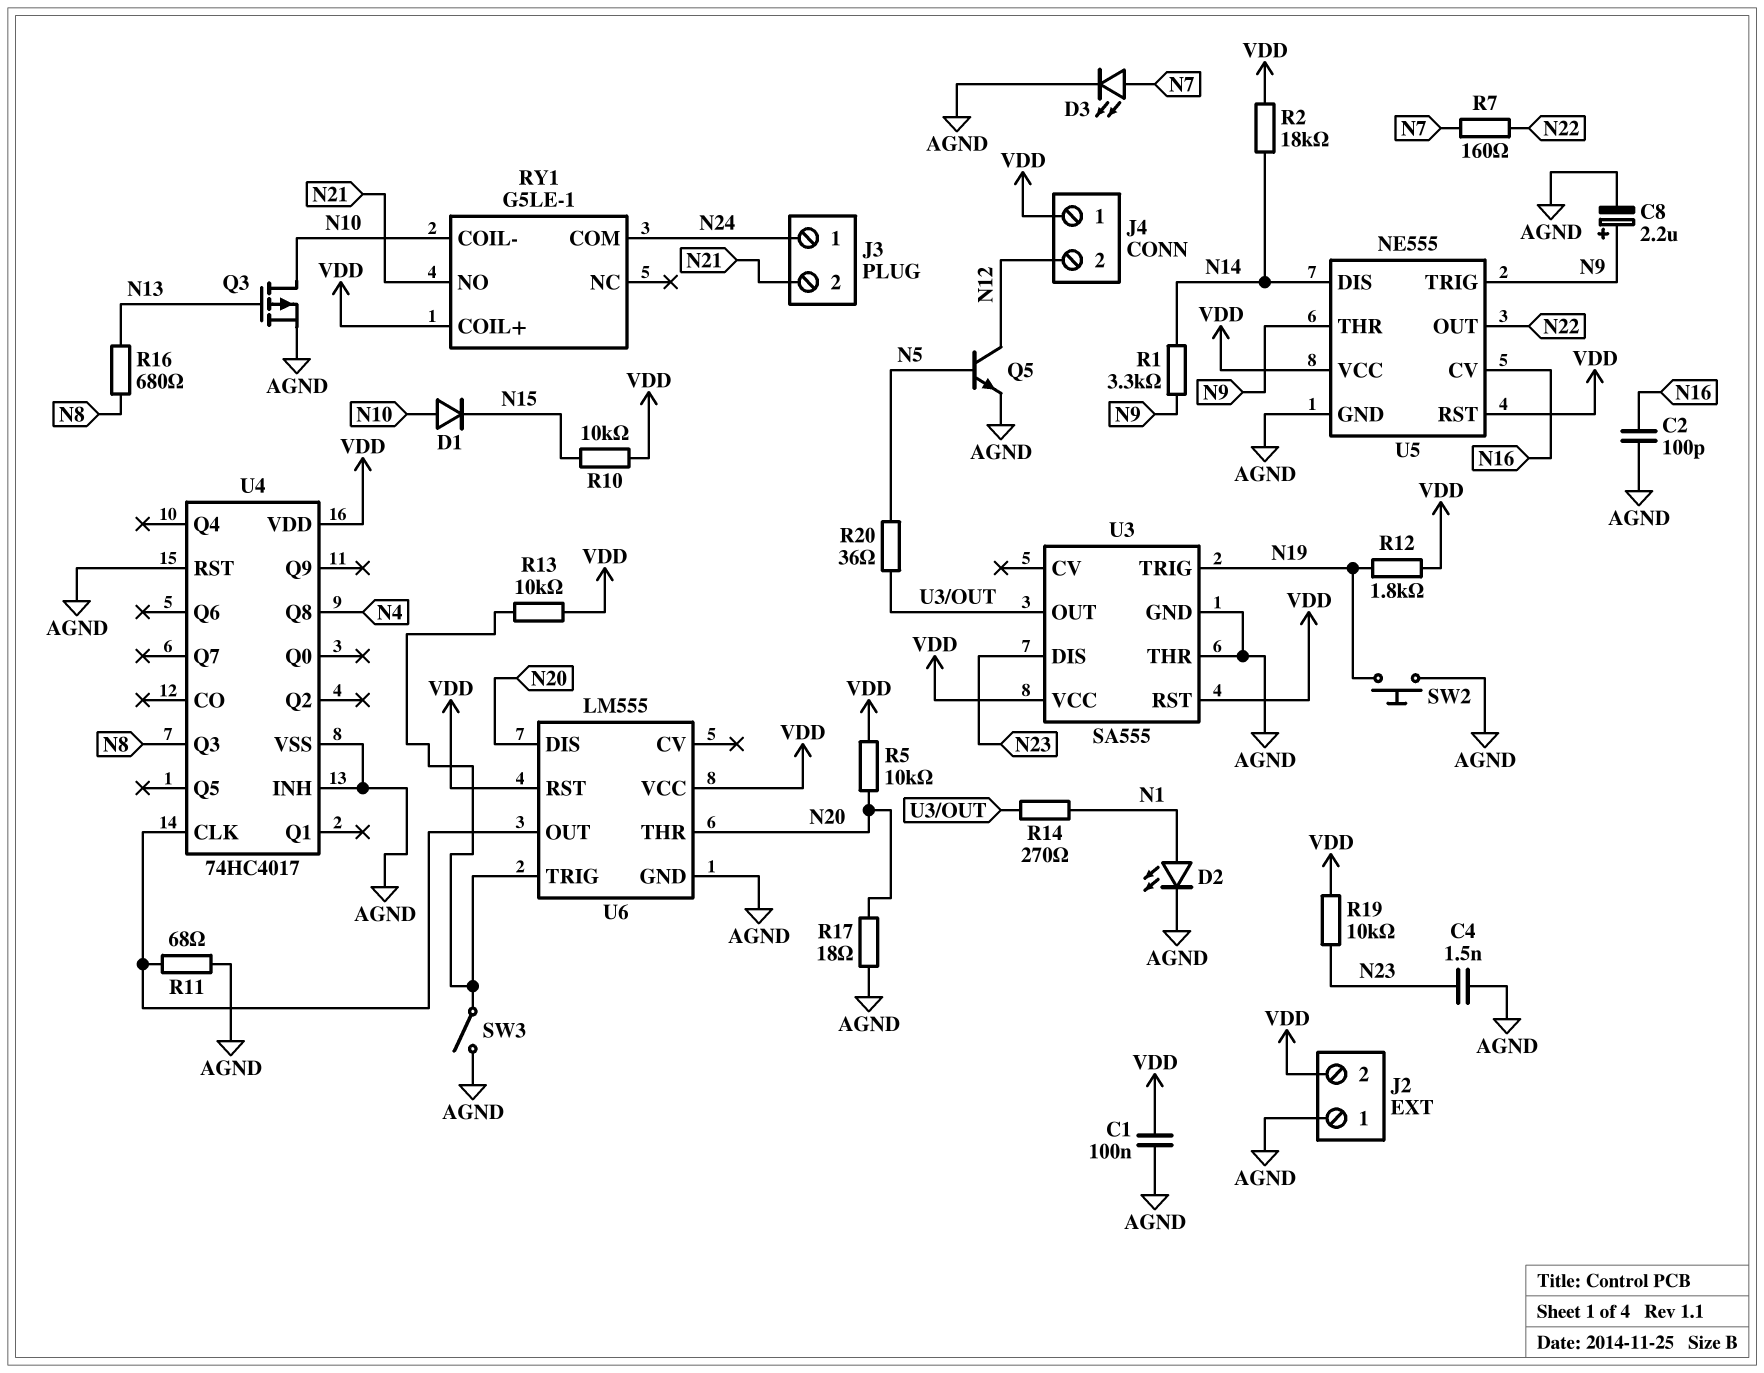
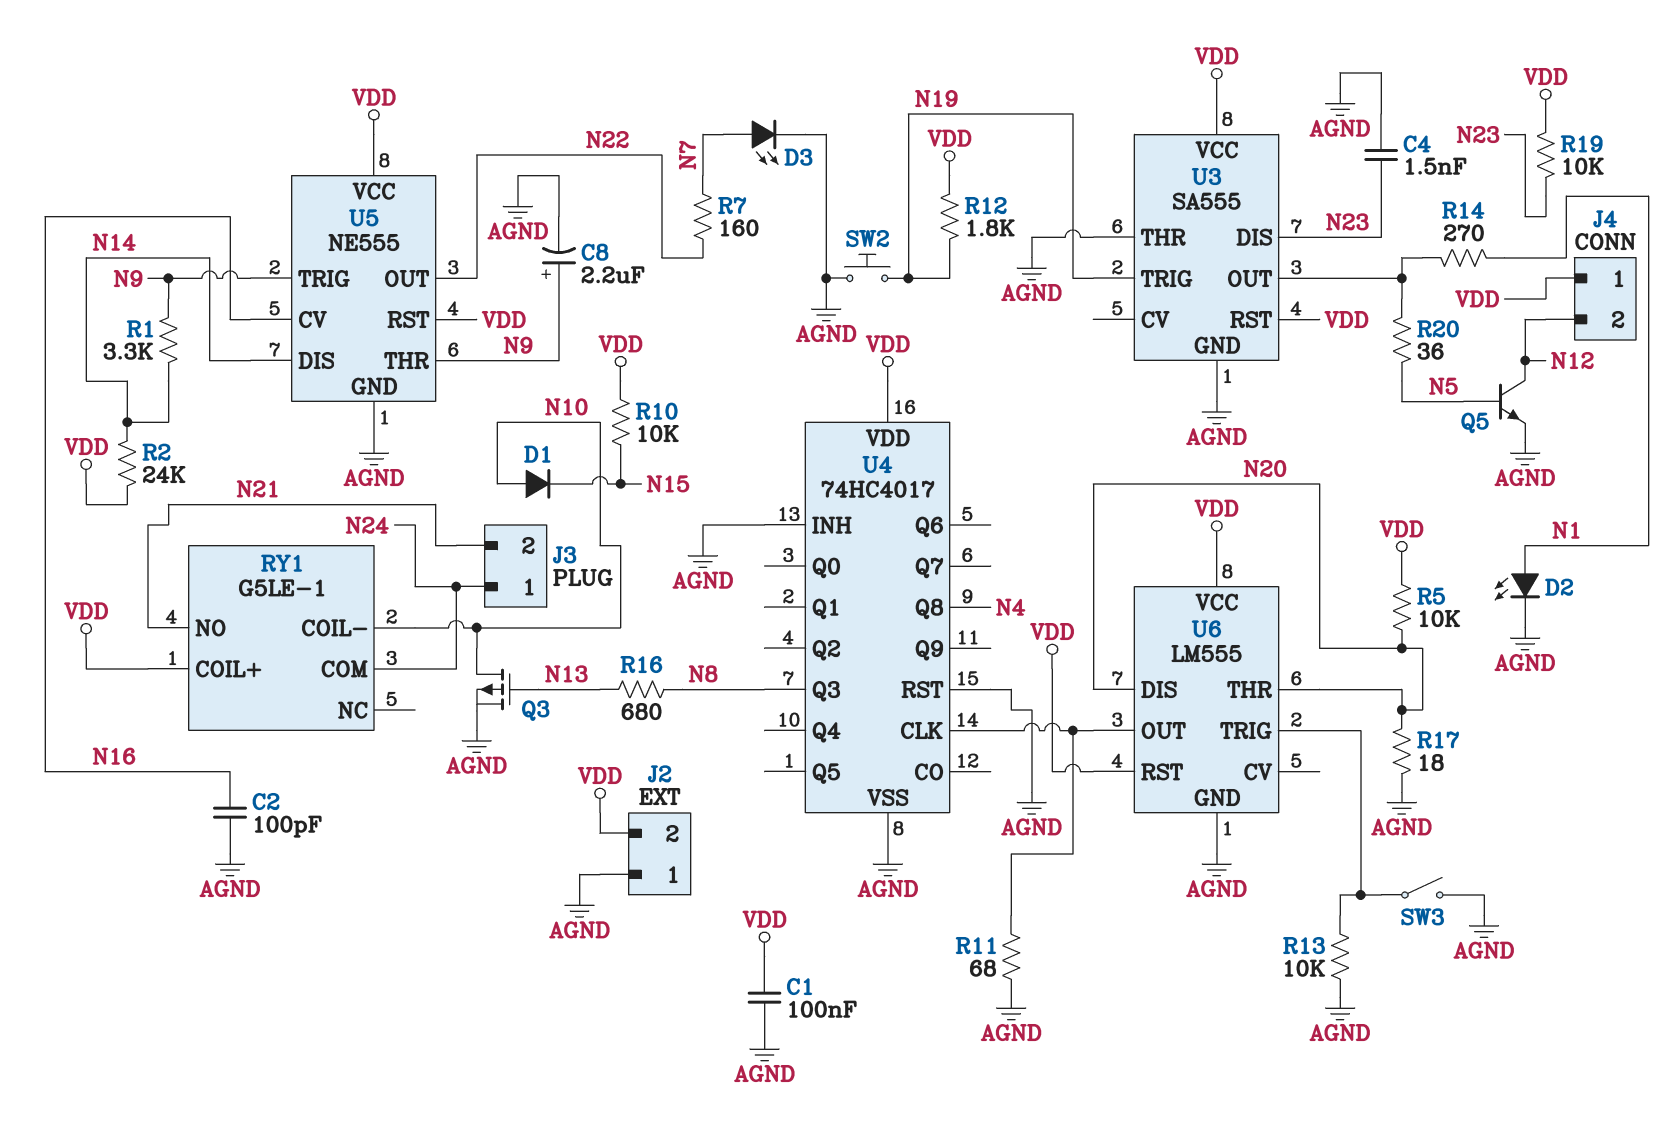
R2: 18k (N14, VDD) -> 24k (N14, VDD)
R13: 10k (U6/TRIG, VDD) -> 10k (AGND, U6/TRIG)

